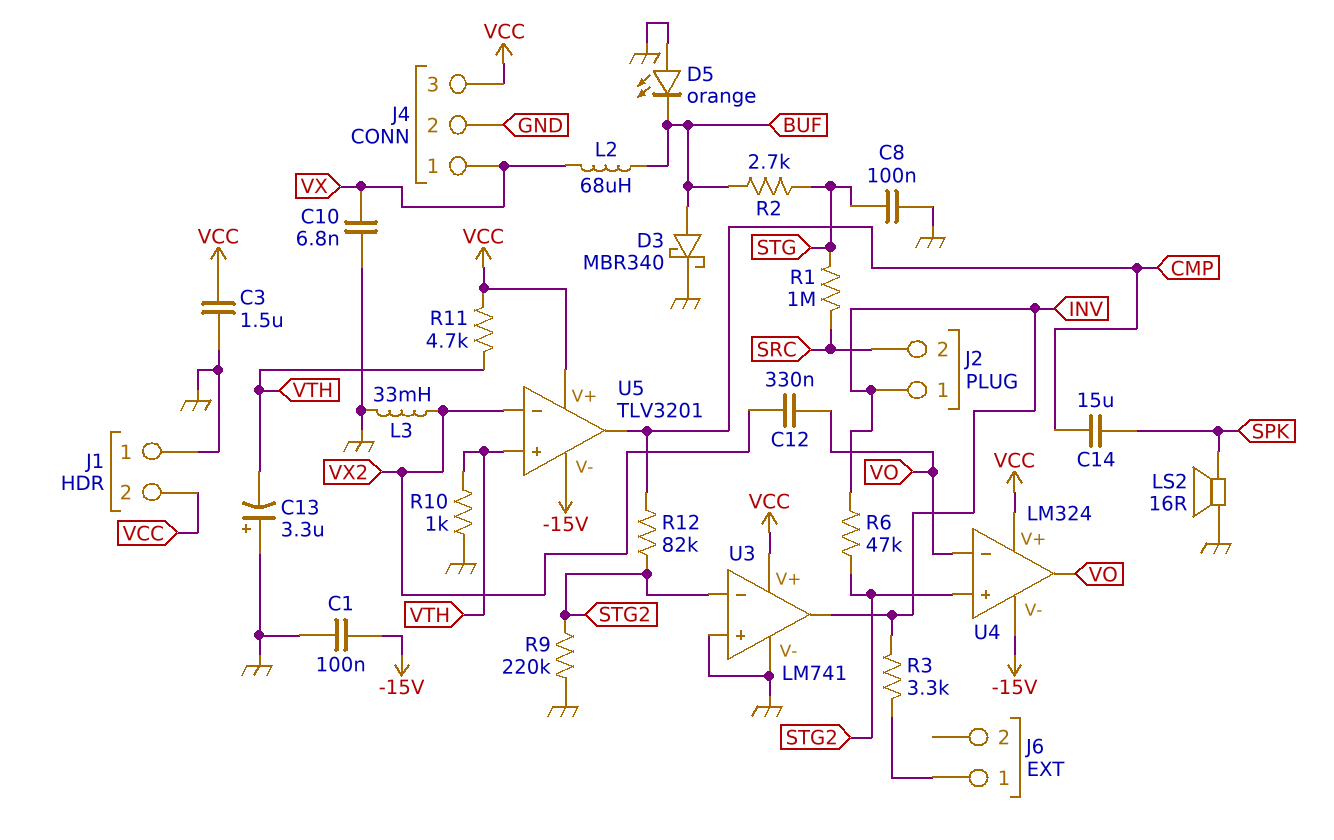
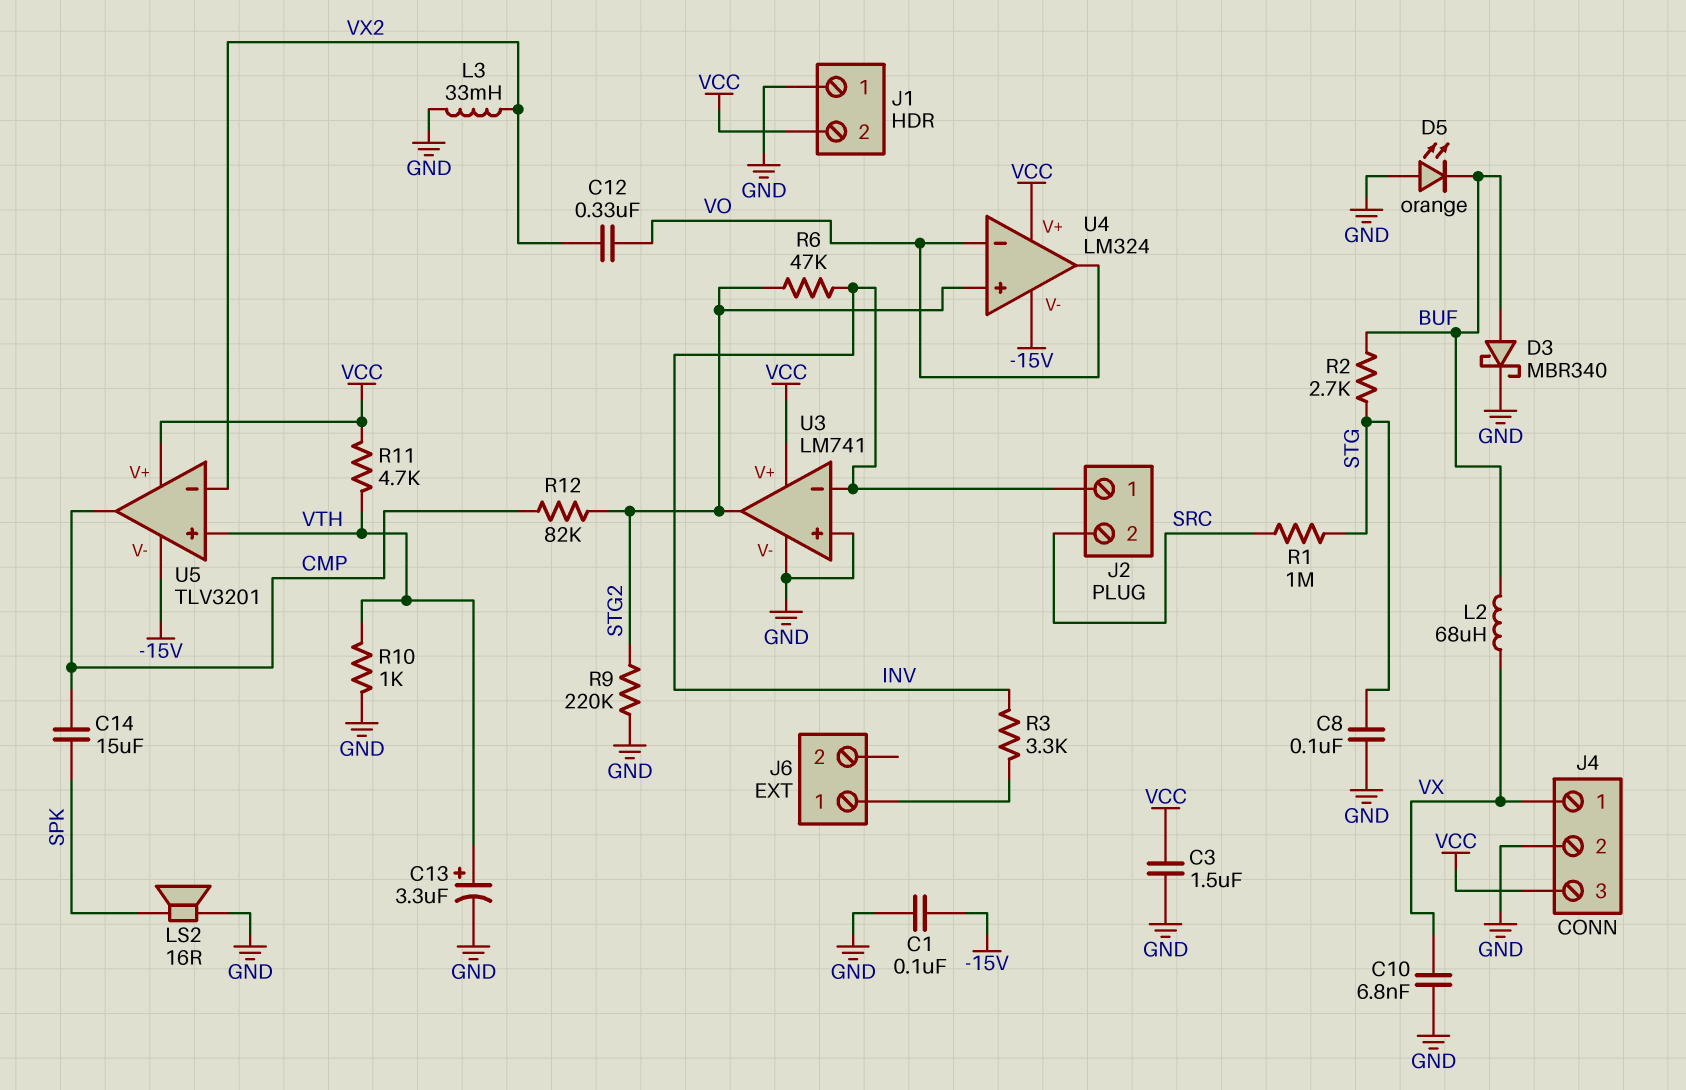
C13: 3.3uF (plus GND, minus VTH) -> 3.3uF (plus VTH, minus GND)
U3 pin in-: STG2 -> INV
U3 pin out: INV -> STG2

